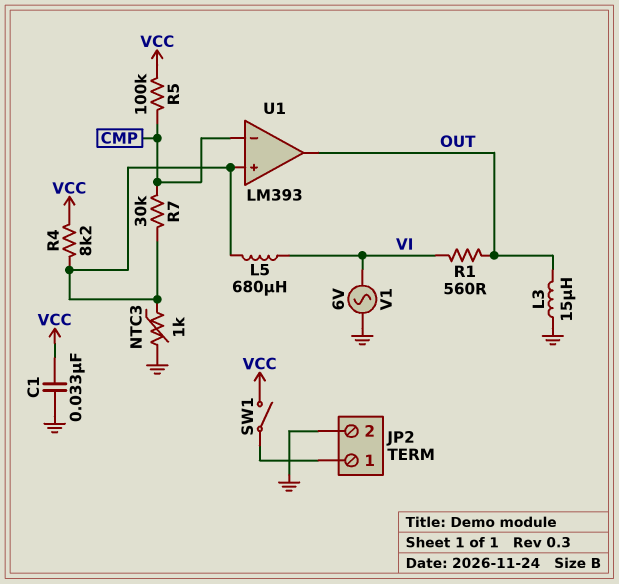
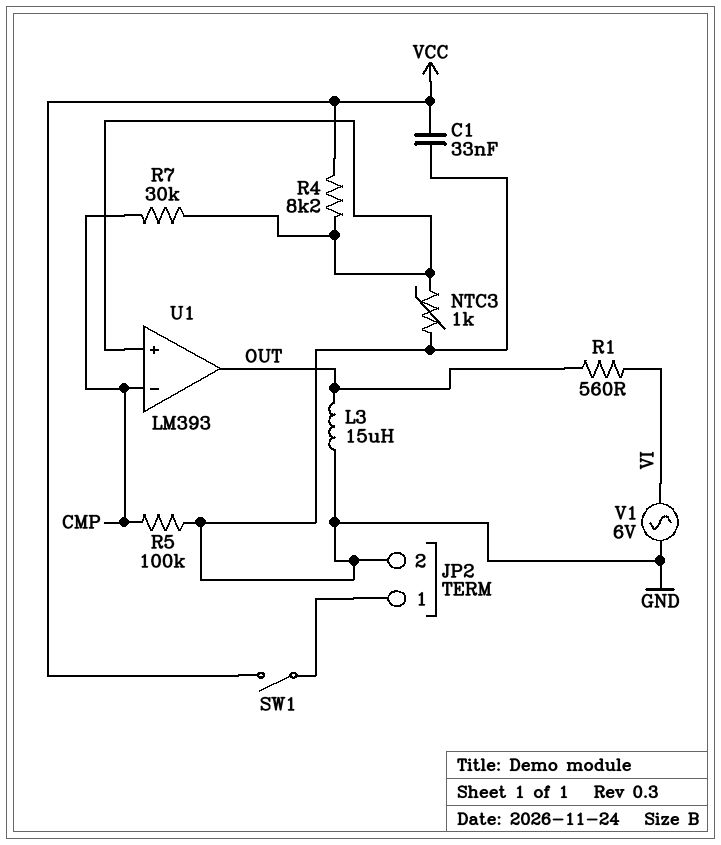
L5: 680uH (U1/in+, VI) -> none
R5: 100k (CMP, VCC) -> 100k (CMP, GND)

